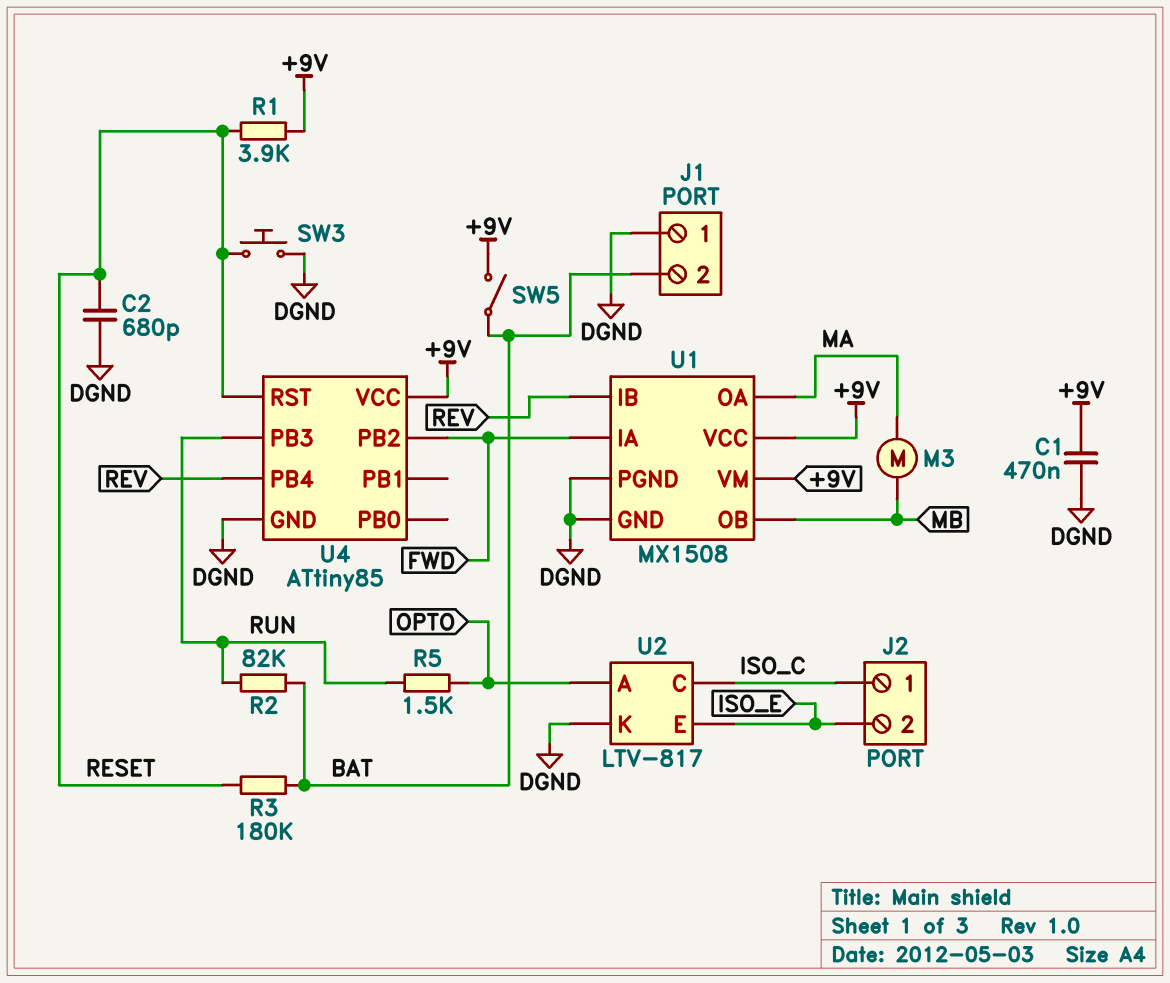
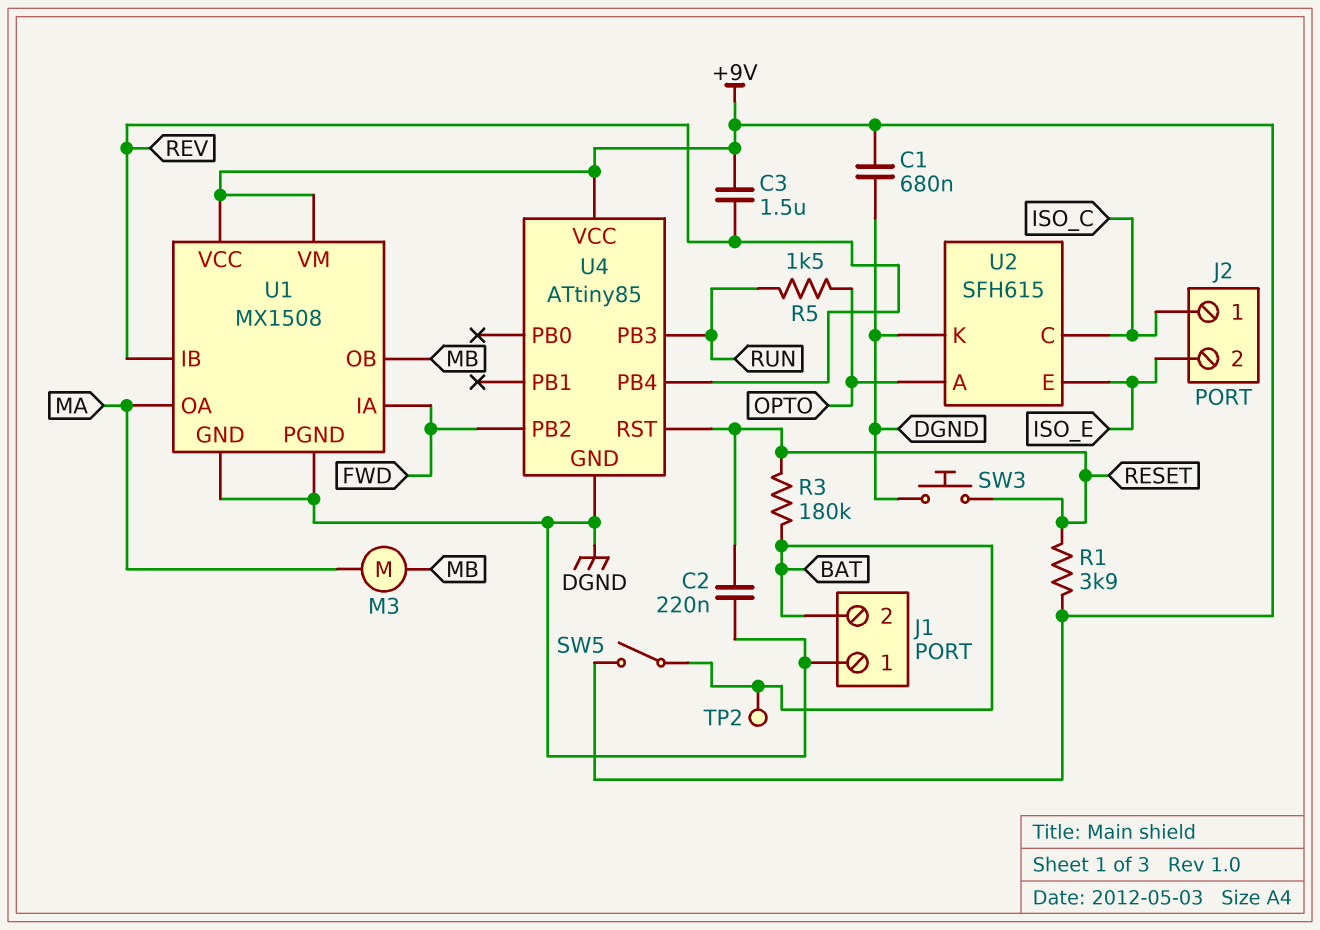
C1: 470nF (+9V, DGND) -> 680nF (+9V, DGND)
C2: 680pF (DGND, RESET) -> 220nF (DGND, RESET)
C3: none -> 1.5uF (+9V, REV)
R2: 82k (BAT, RUN) -> none
TP2: none -> test point (BAT)
U2: LTV-817 -> SFH615

